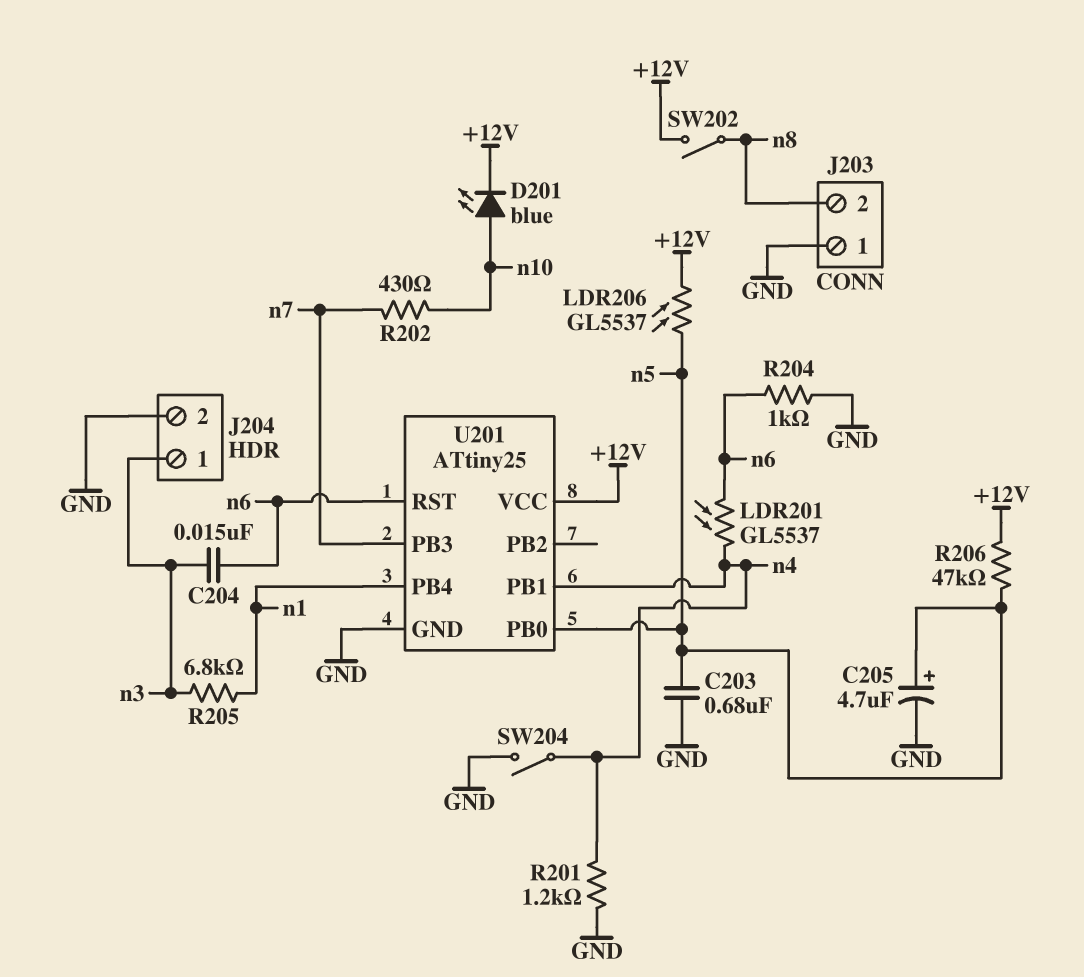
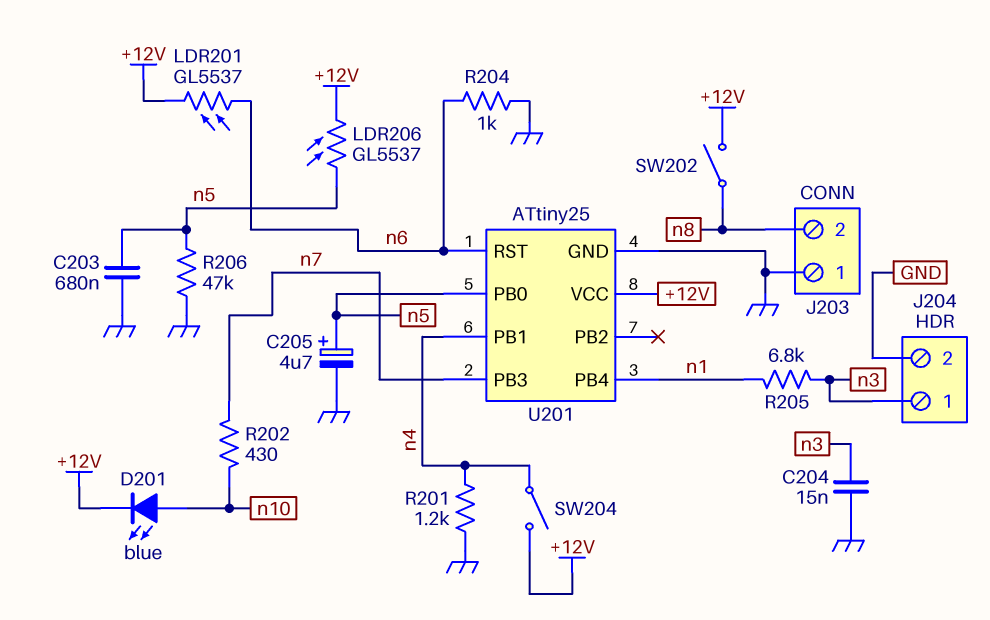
C204: 15nF (n3, n6) -> 15nF (GND, n3)
LDR201: GL5537 (n4, n6) -> GL5537 (+12V, n6)
R206: 47k (+12V, n5) -> 47k (GND, n5)
SW204: switch (GND, n4) -> switch (+12V, n4)

